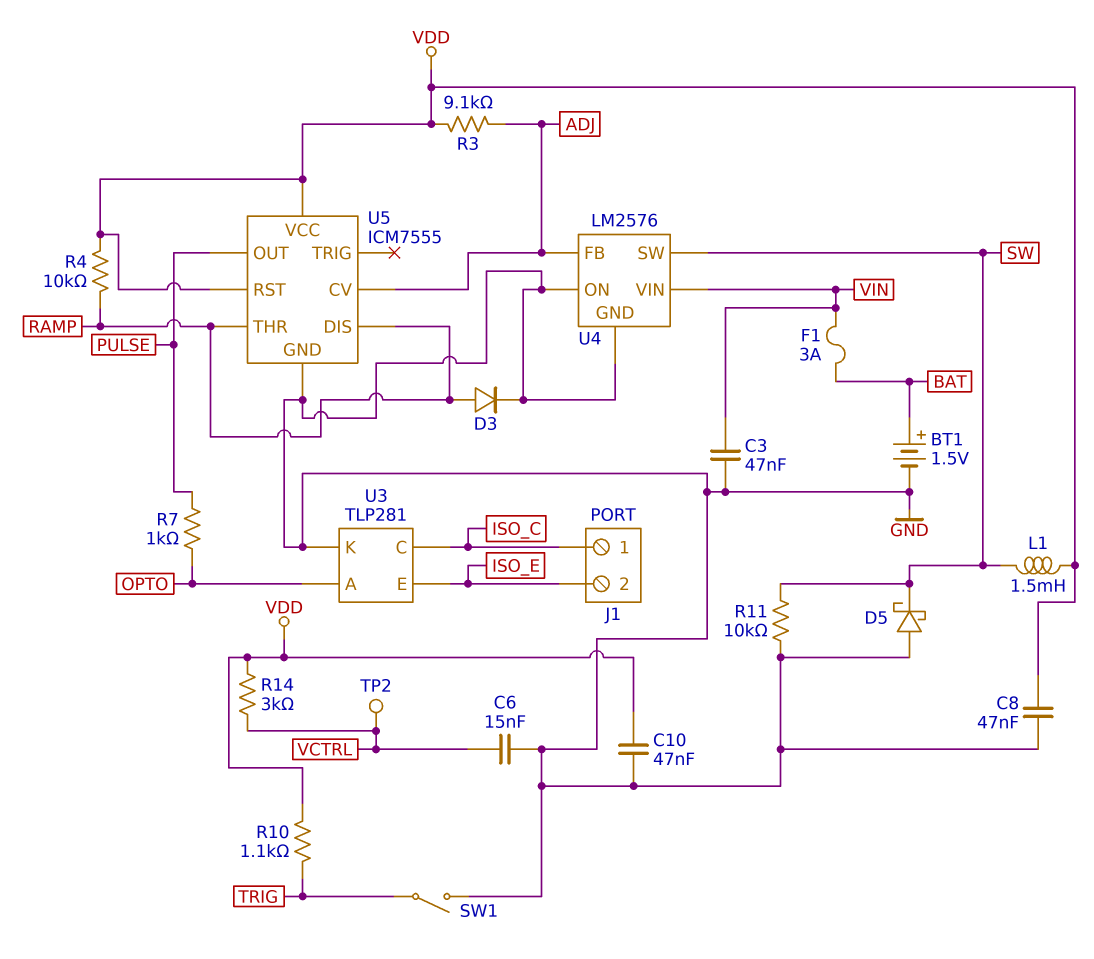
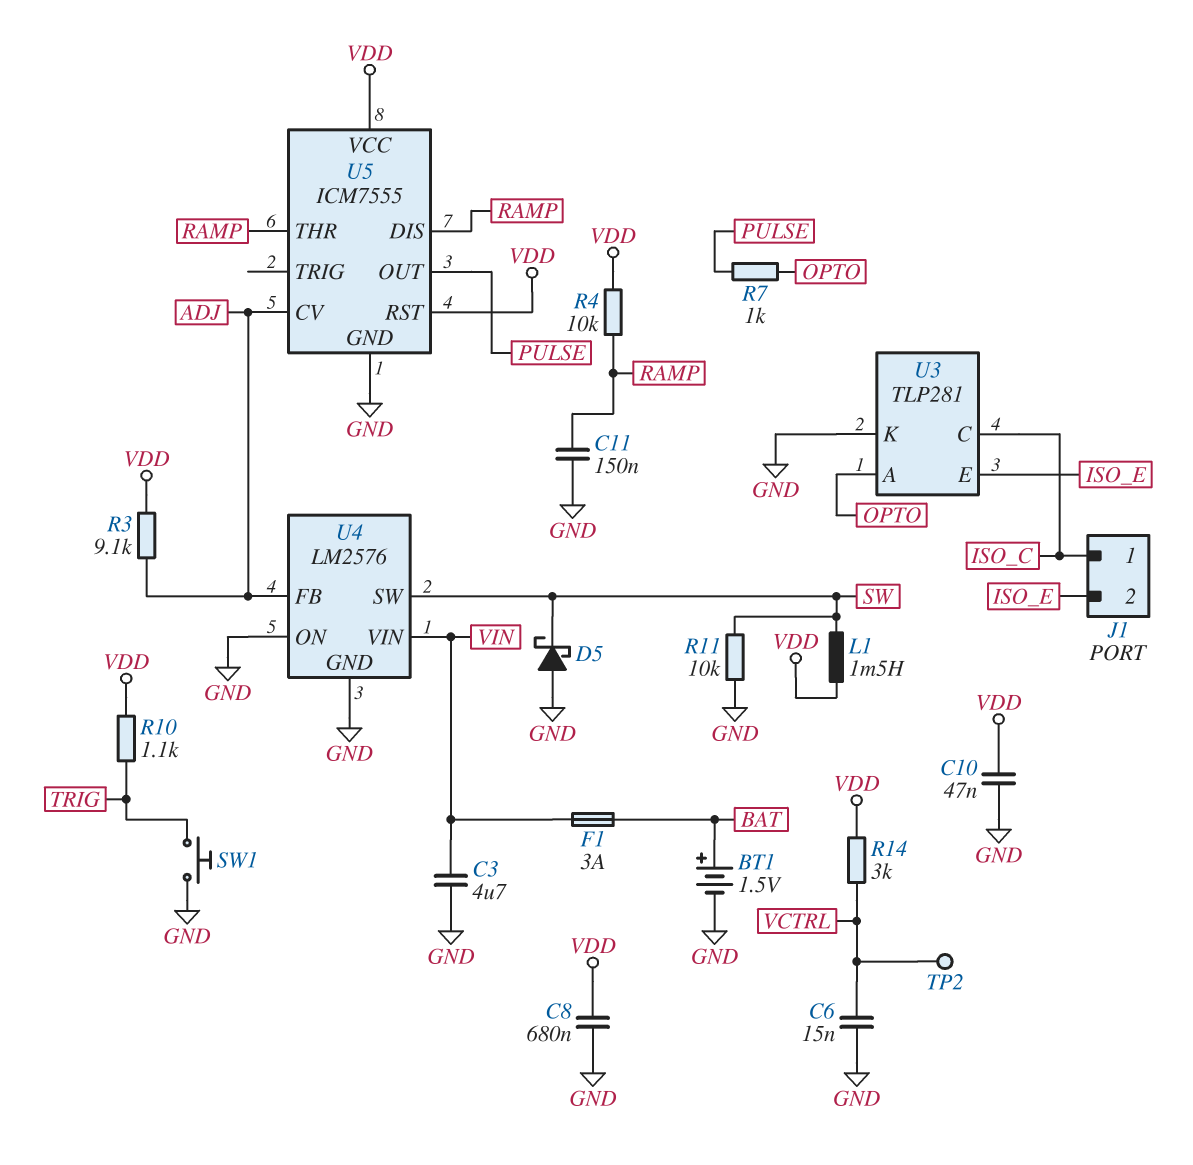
C3: 47nF (GND, VIN) -> 4.7uF (GND, VIN)
C8: 47nF (GND, VDD) -> 680nF (GND, VDD)
C11: none -> 150nF (GND, RAMP)
D3: diode (A RAMP, K GND) -> none
SW1: switch (GND, TRIG) -> button (GND, TRIG)

